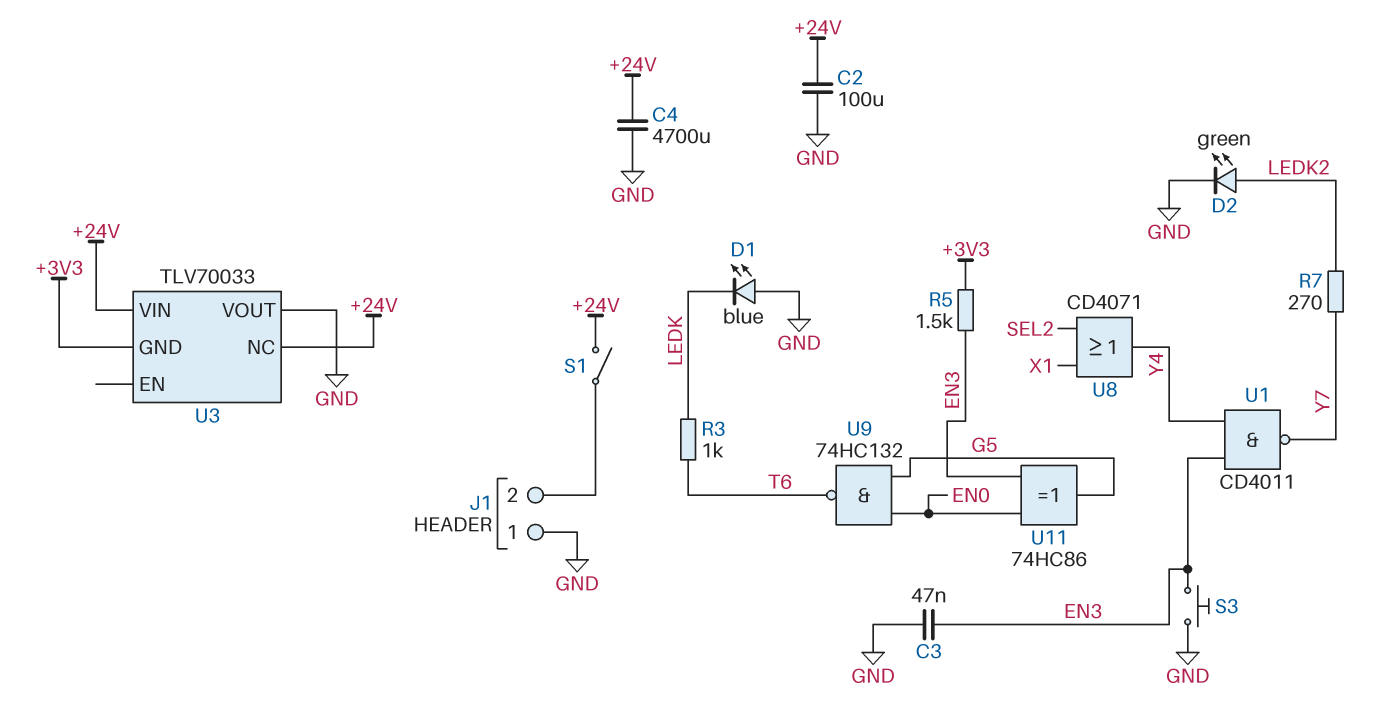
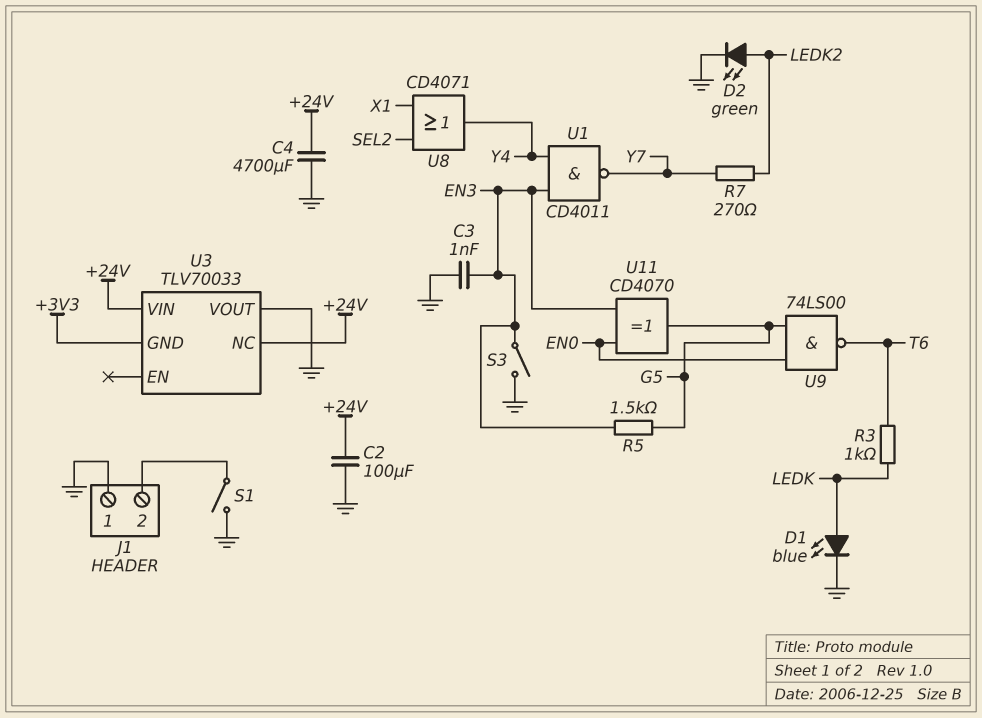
C3: 47nF (EN3, GND) -> 1nF (EN3, GND)
D1: LED blue (A GND, K LEDK) -> LED blue (A LEDK, K GND)
R5: 1.5k (+3V3, EN3) -> 1.5k (EN3, G5)
S1: switch (+24V, J1/2) -> switch (GND, J1/2)
S3: button (EN3, GND) -> switch (EN3, GND)
U9: NAND 74HC132 (in EN0, in G5, out T6) -> NAND 74LS00 (in EN0, in G5, out T6)
U11: XOR 74HC86 (in EN0, in EN3, out G5) -> XOR CD4070 (in EN0, in EN3, out G5)

